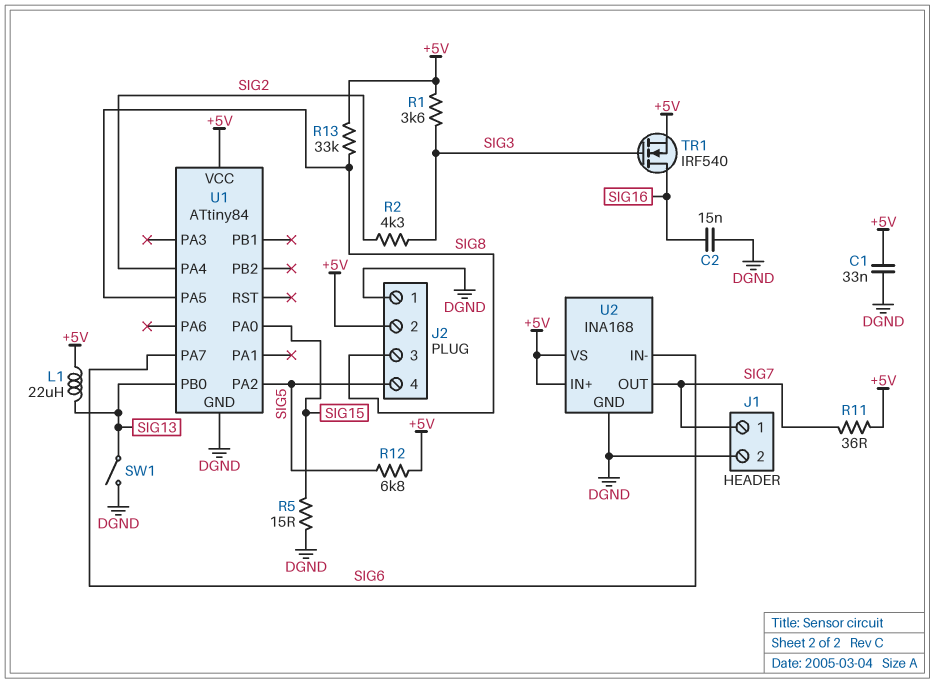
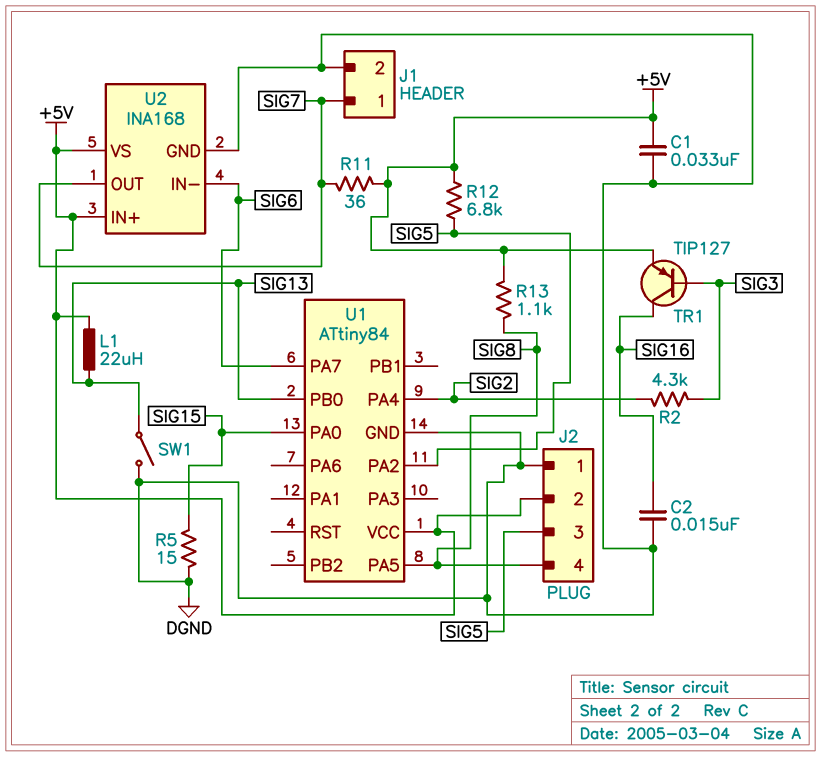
J2 pin 3: SIG8 -> SIG5
J2 pin 4: SIG5 -> SIG8
R1: 3.6k (+5V, SIG3) -> none
R13: 33k (+5V, SIG8) -> 1.1k (+5V, SIG8)
TR1: NMOS IRF540 (G SIG3, D SIG16, S +5V) -> PNP TIP127 (B SIG3, C SIG16, E +5V)

